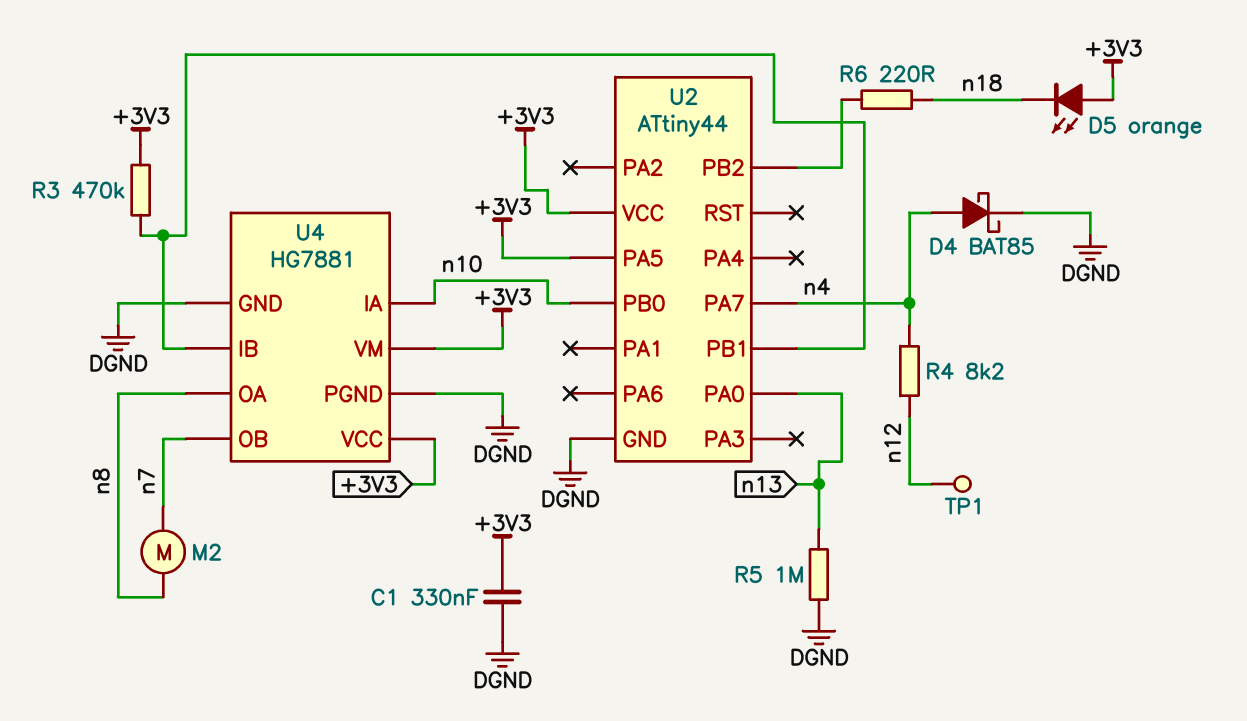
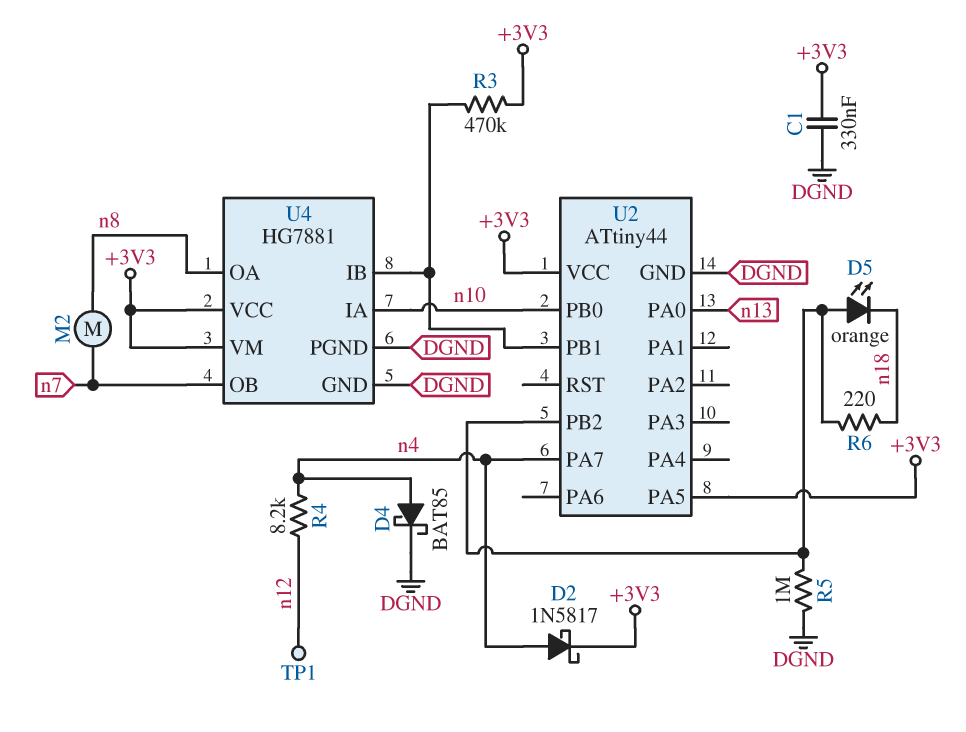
D2: none -> schottky 1N5817 (A n4, K +3V3)
D5: LED orange (A +3V3, K n18) -> LED orange (A U2/PB2, K n18)
R5: 1M (DGND, n13) -> 1M (DGND, U2/PB2)

